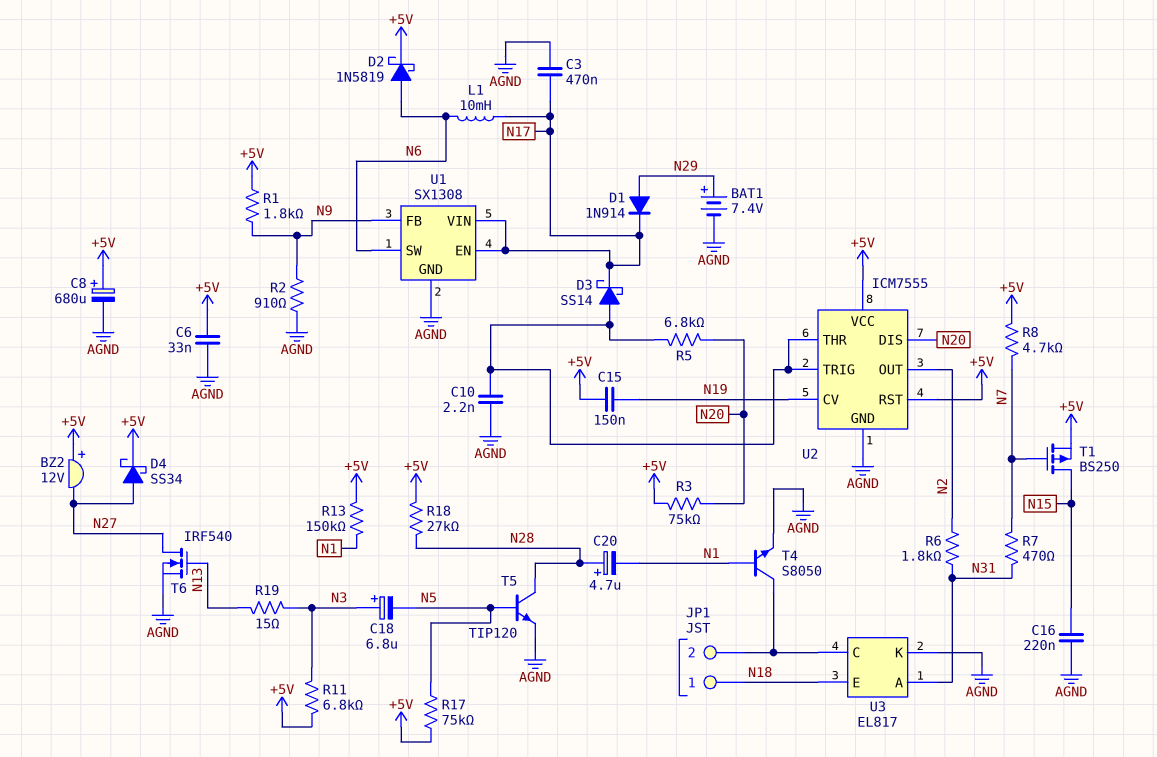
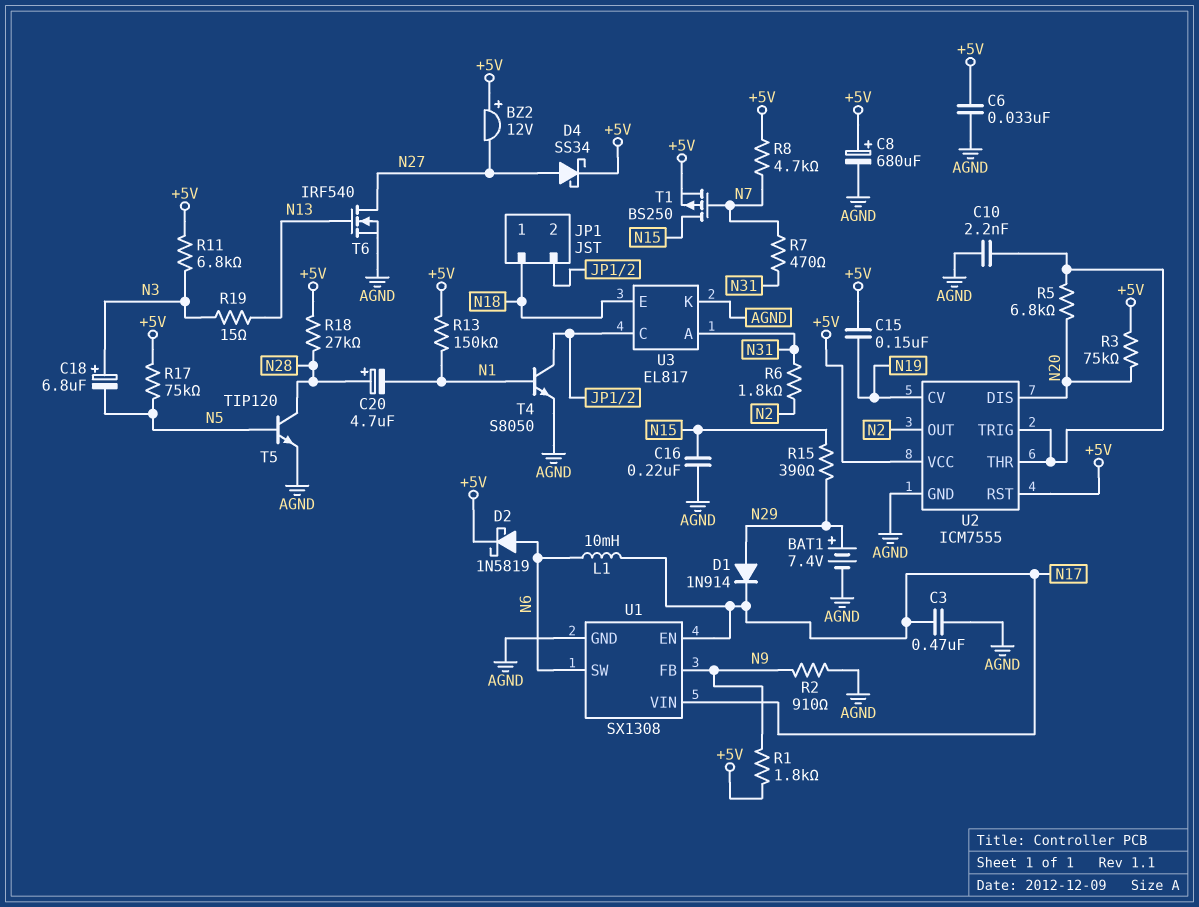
D3: schottky SS14 (A U2/THR, K N17) -> none
R15: none -> 390 (N15, N29)

